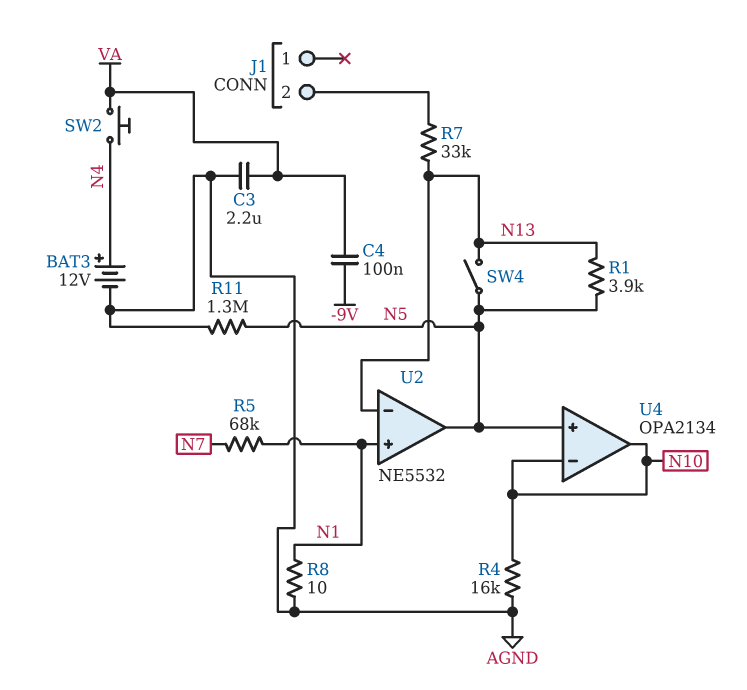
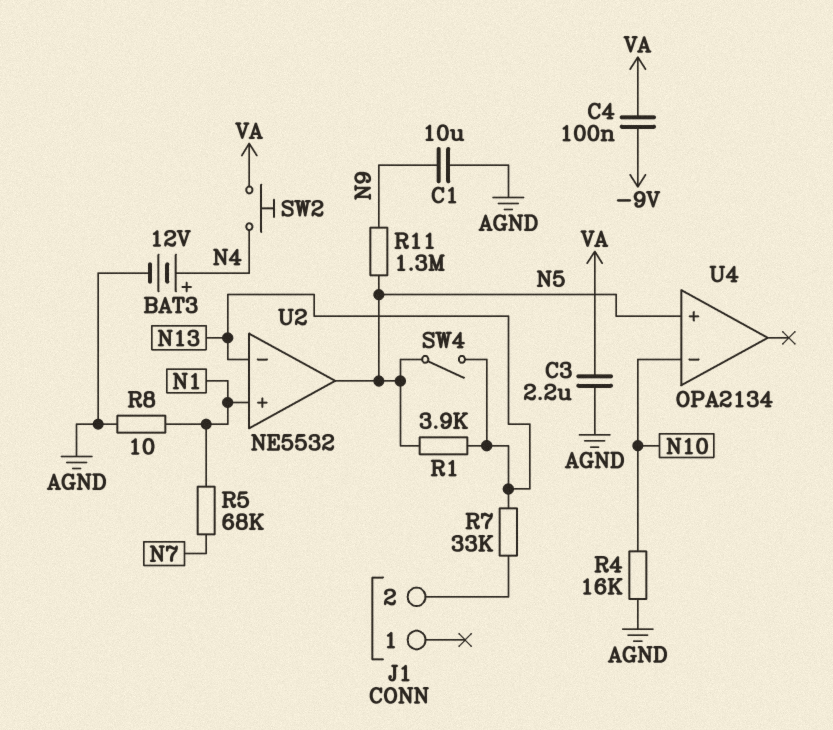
C1: none -> 10uF (AGND, N9)
R11: 1.3M (AGND, N5) -> 1.3M (N5, N9)
U4 pin out: N10 -> none

